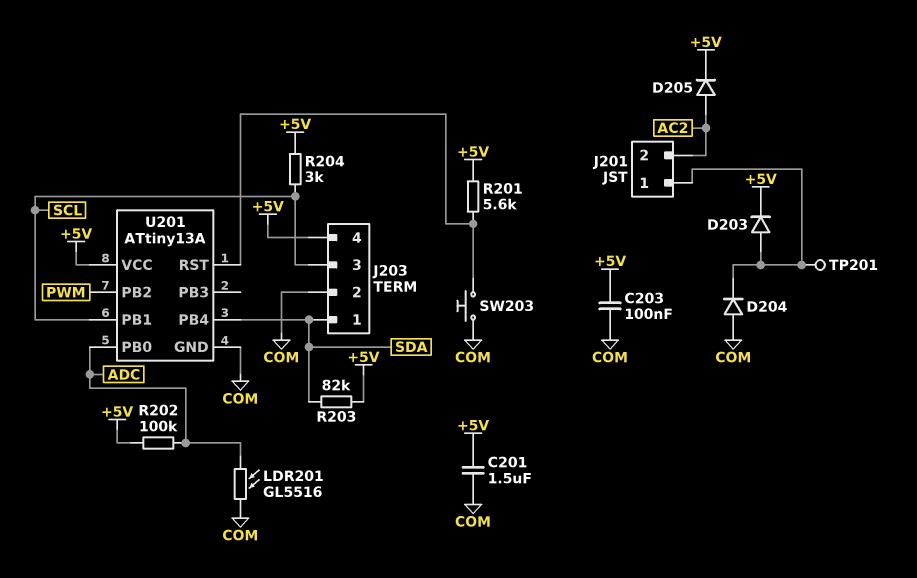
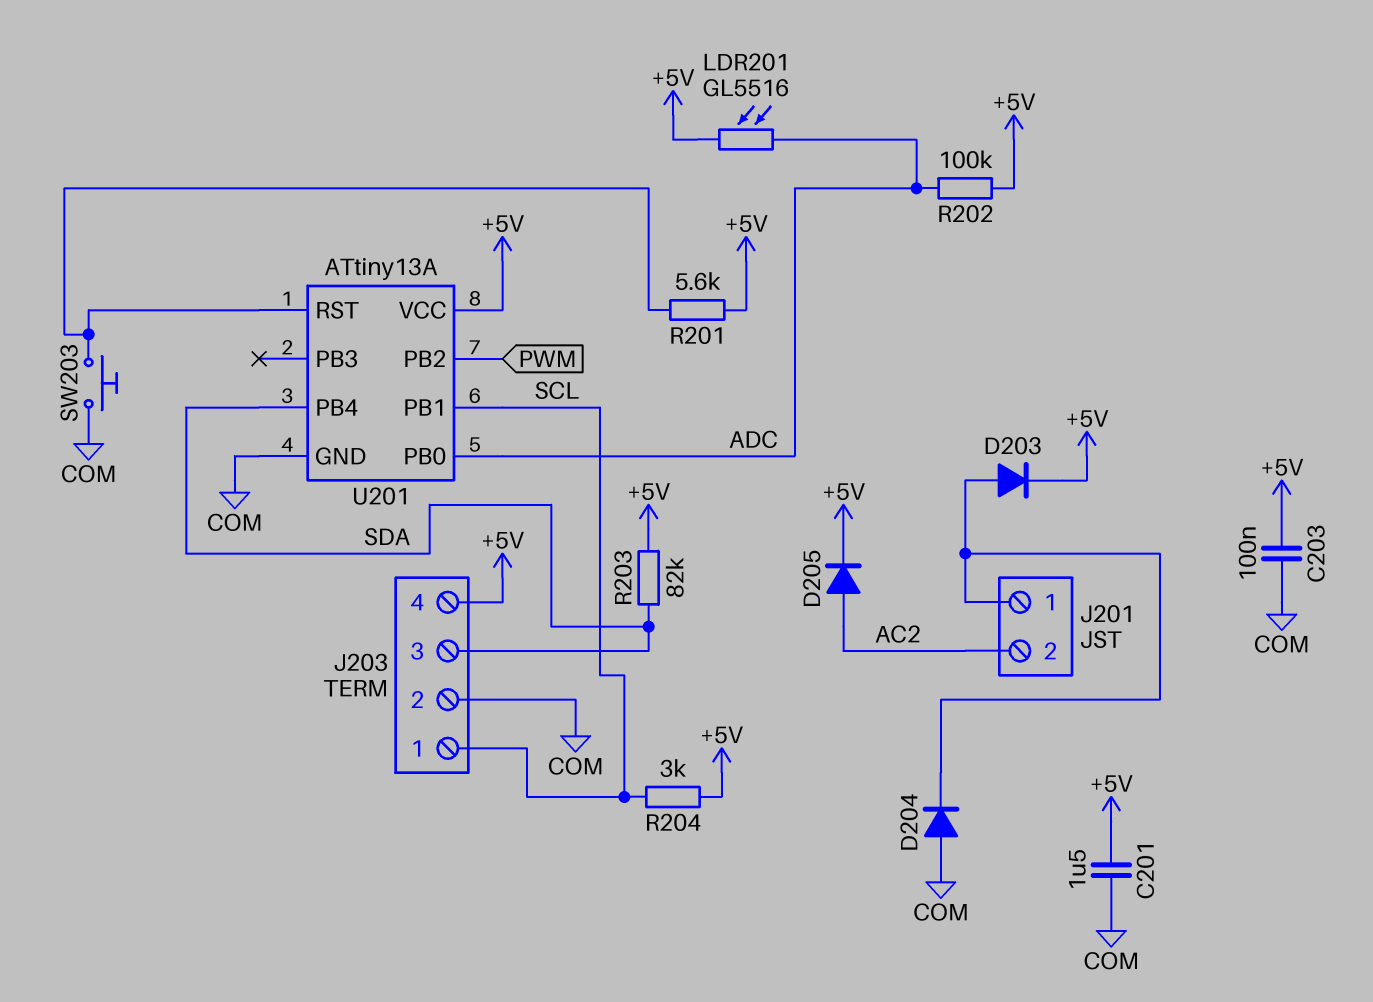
J203 pin 1: SDA -> SCL
J203 pin 3: SCL -> SDA
LDR201: GL5516 (ADC, COM) -> GL5516 (+5V, ADC)
TP201: test point (J201/1) -> none

